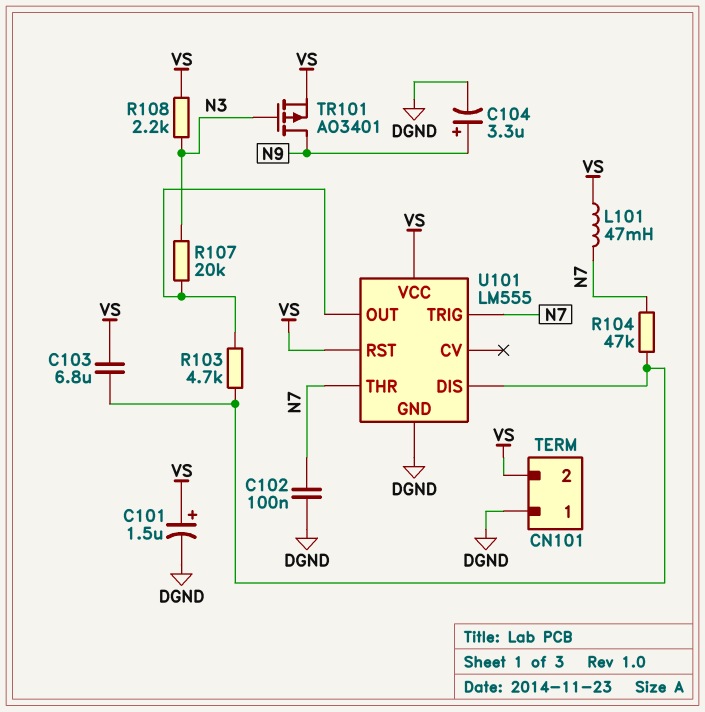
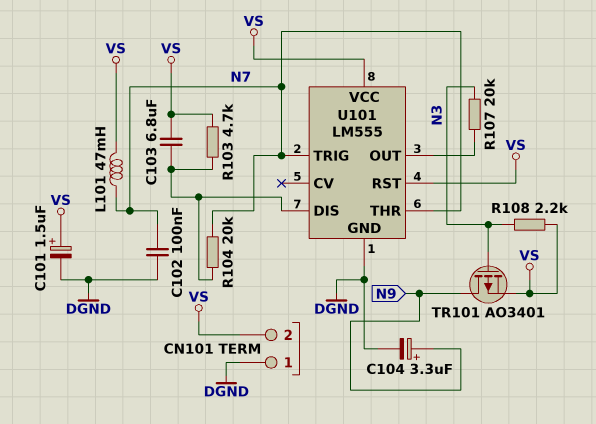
R103: 4.7k (U101/DIS, U101/OUT) -> 4.7k (U101/DIS, VS)
R104: 47k (N7, U101/DIS) -> 20k (N7, U101/DIS)

